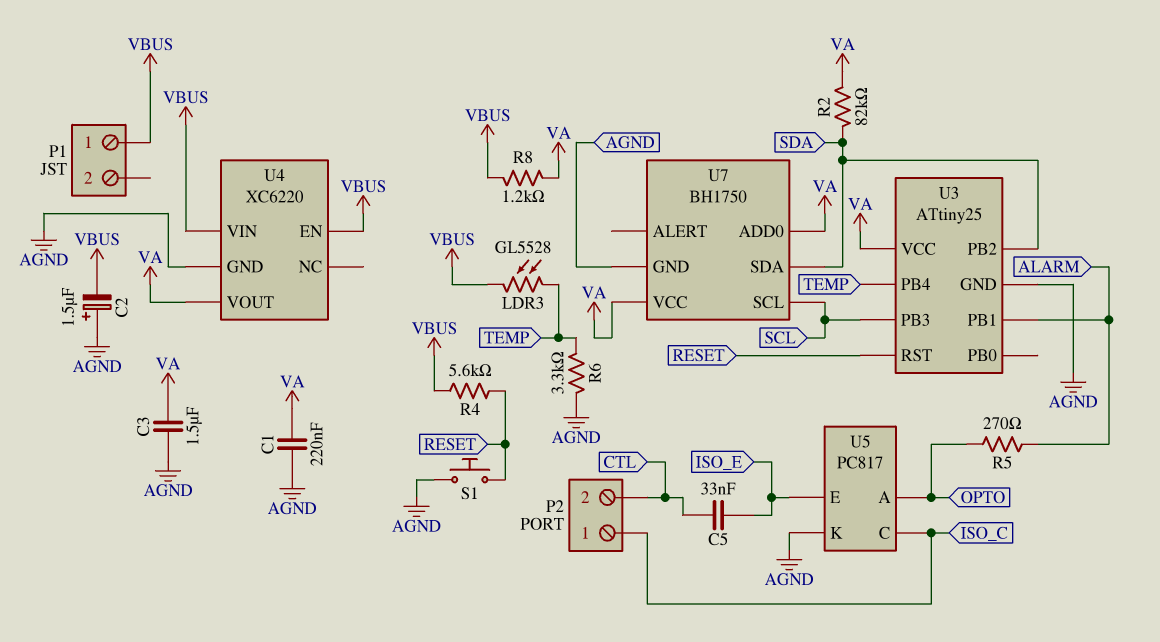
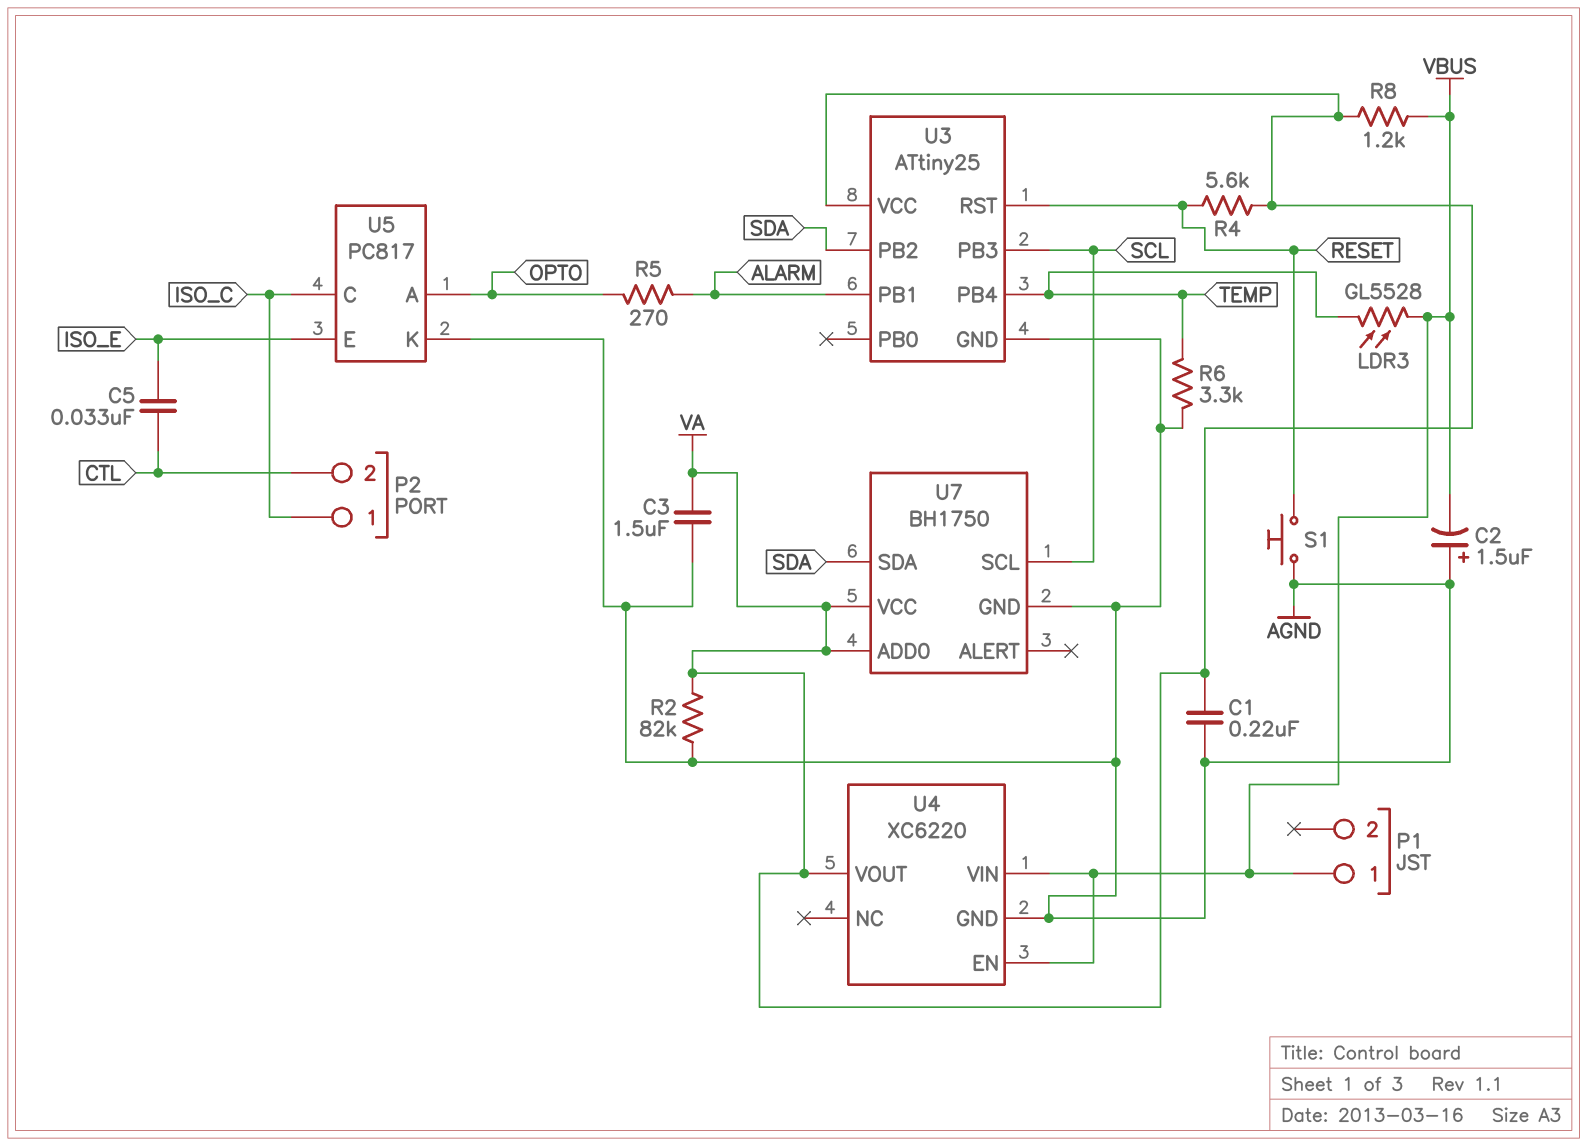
R2: 82k (SDA, VA) -> 82k (AGND, VA)
R4: 5.6k (RESET, VBUS) -> 5.6k (RESET, VA)

